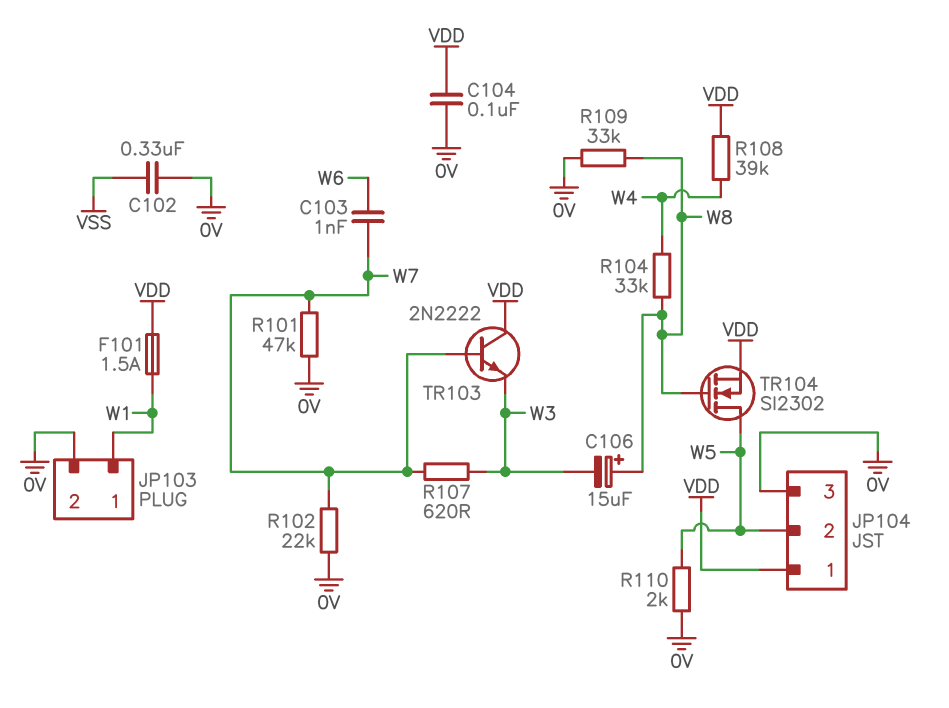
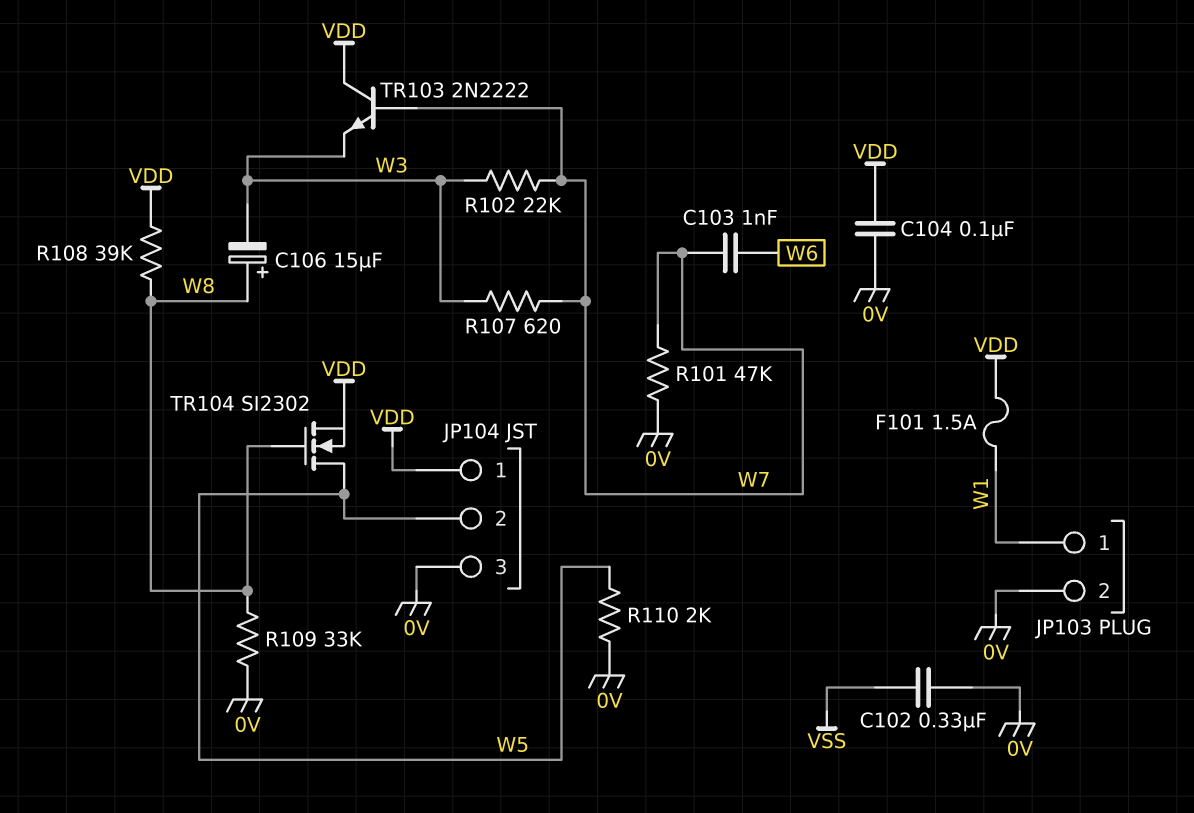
R102: 22k (0V, W7) -> 22k (W3, W7)
R104: 33k (W4, W8) -> none
R108: 39k (VDD, W4) -> 39k (VDD, W8)

